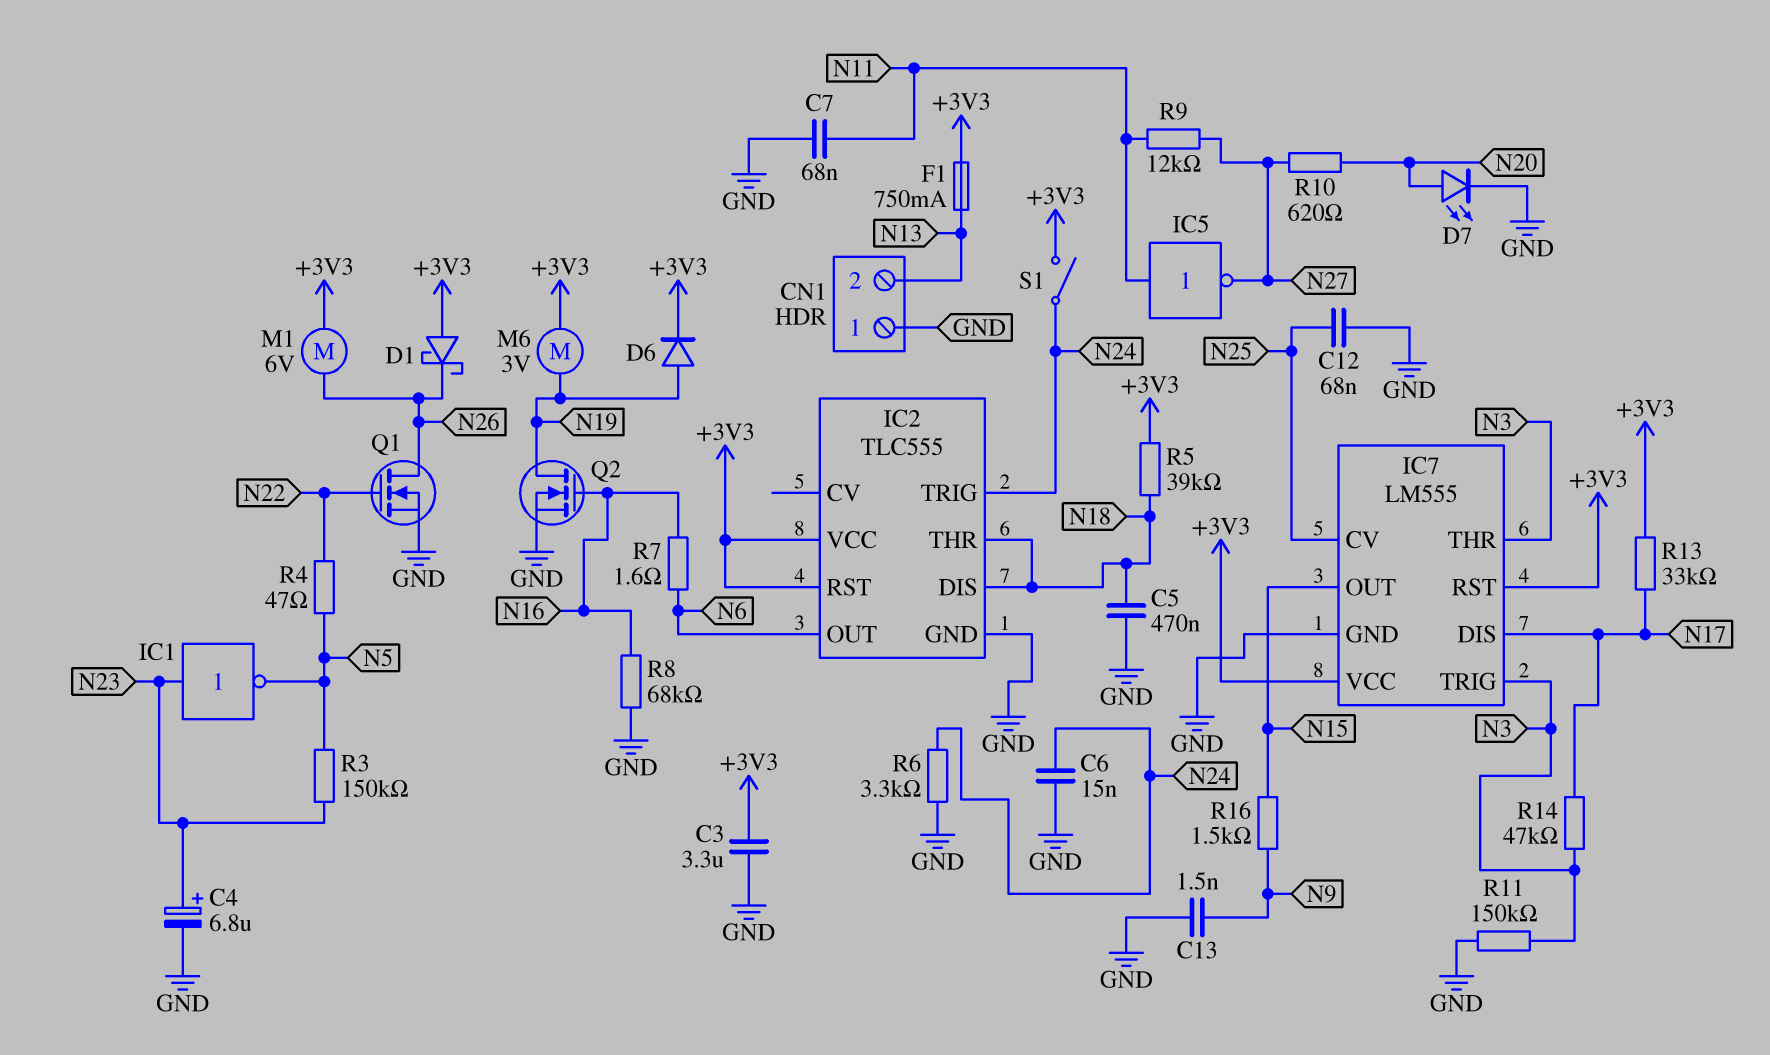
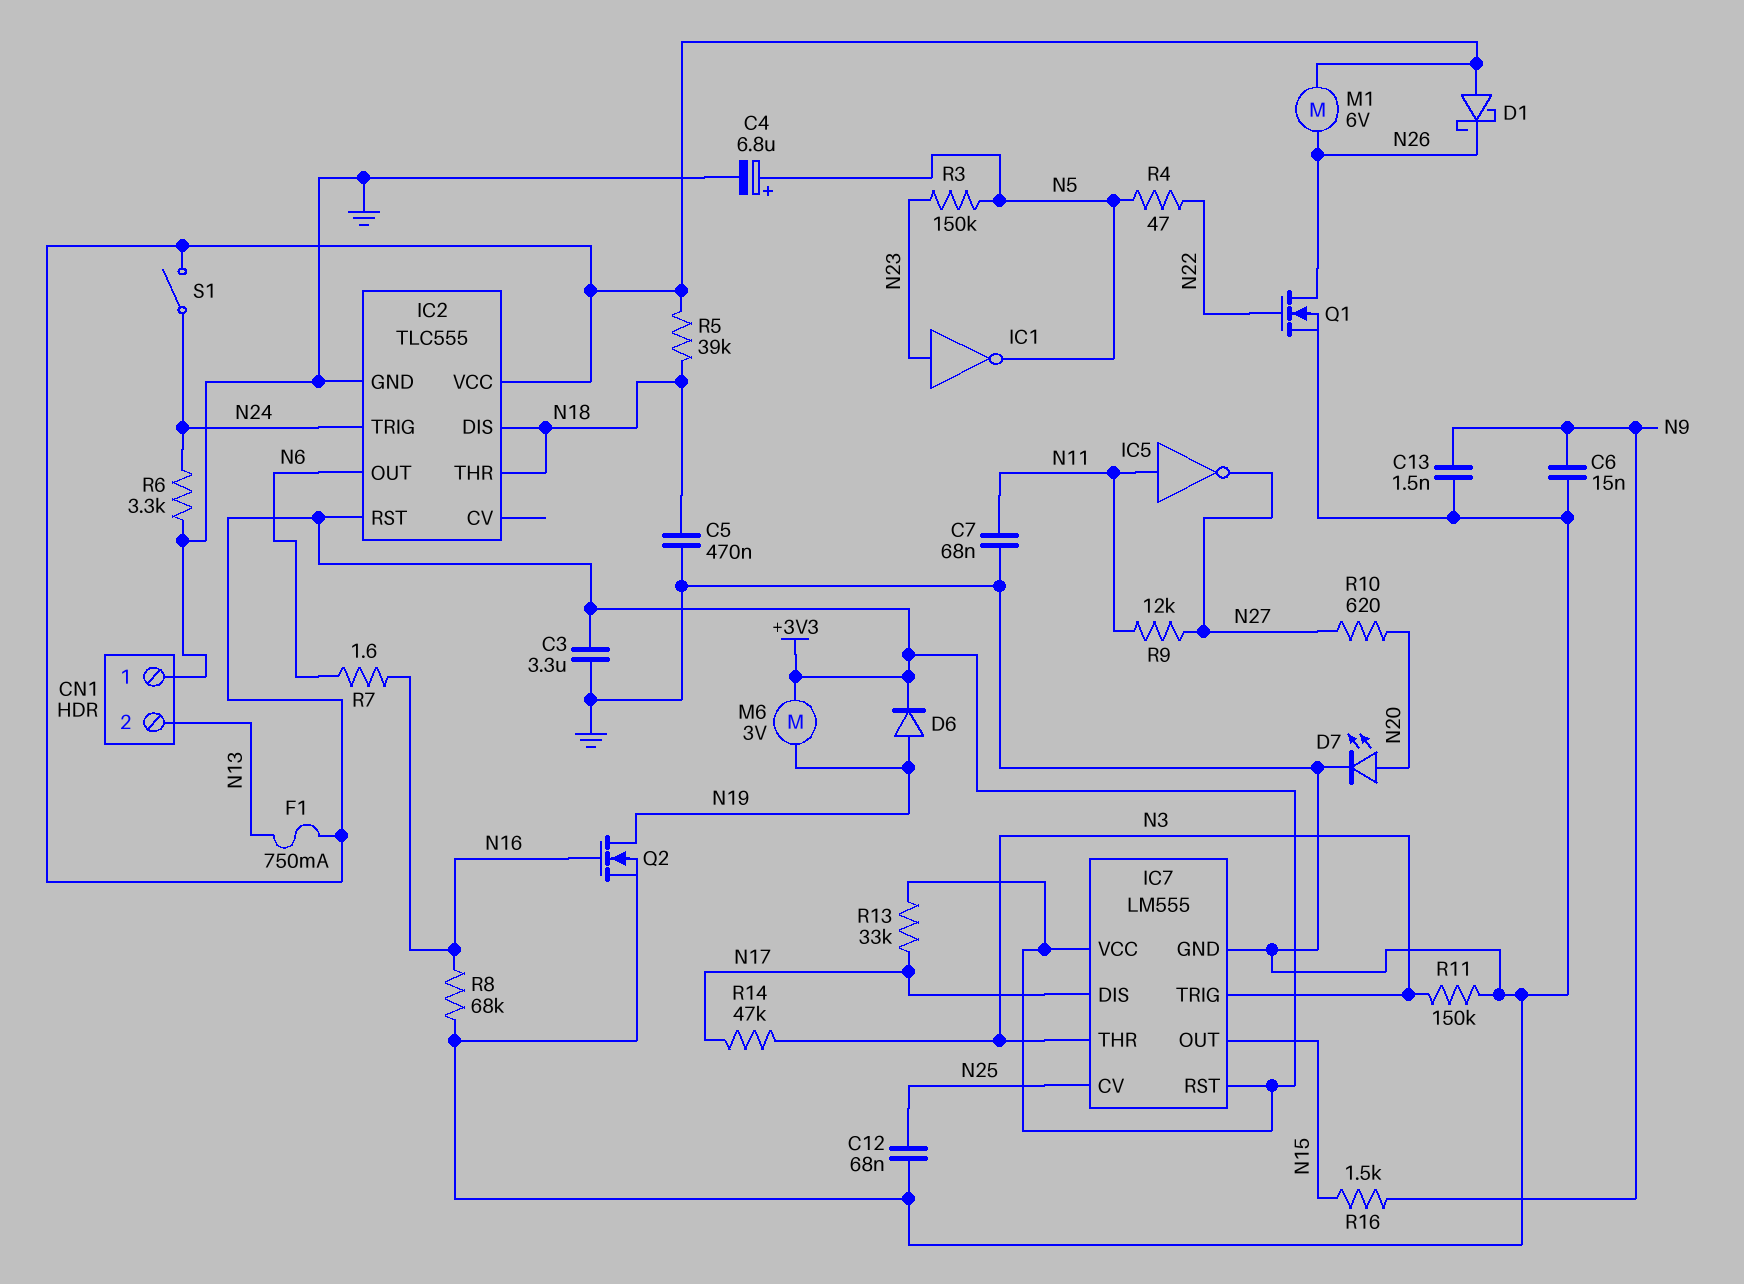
C4: 6.8uF (plus N23, minus GND) -> 6.8uF (plus N5, minus GND)
C6: 15nF (GND, N24) -> 15nF (GND, N9)

